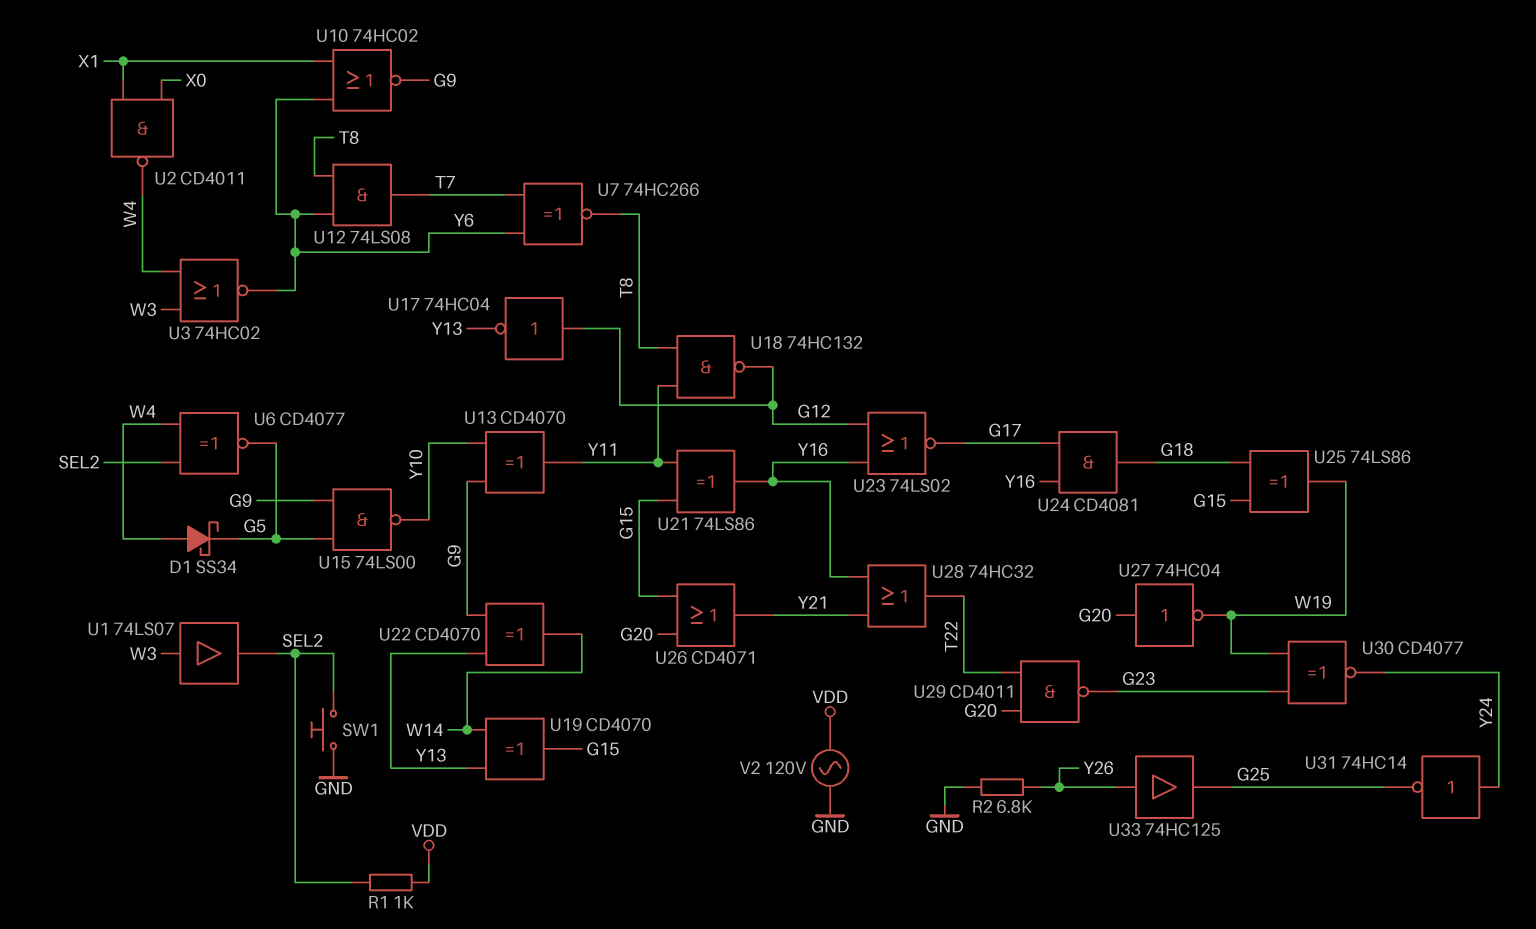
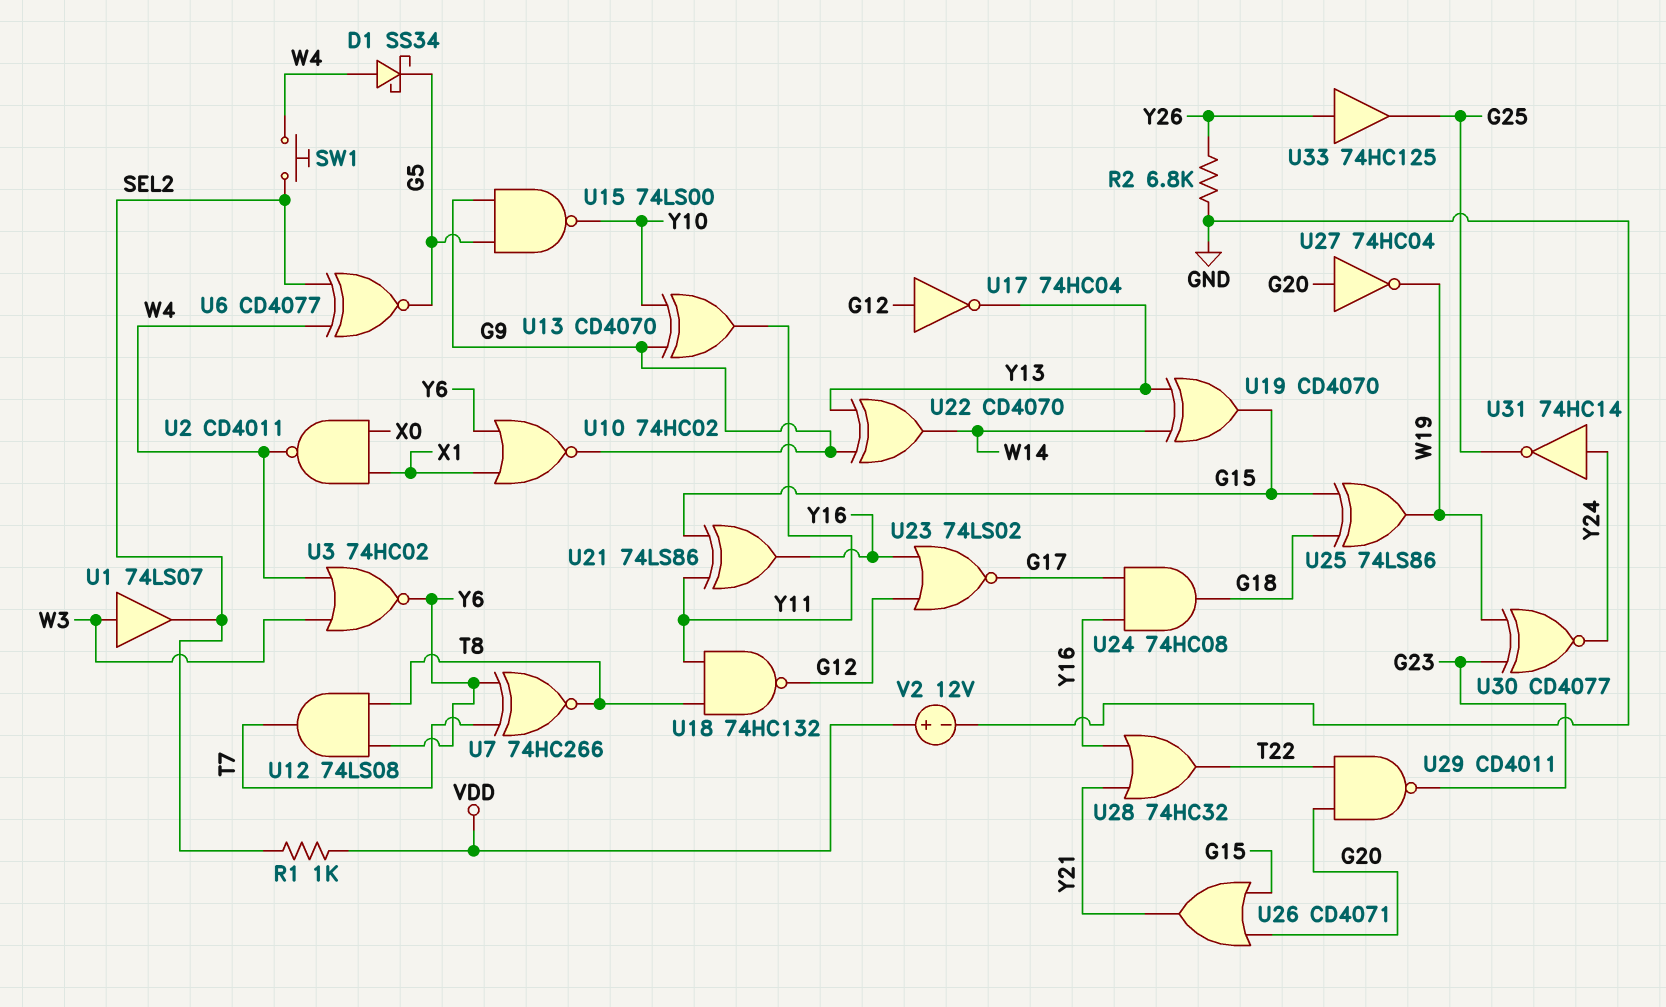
SW1: button (GND, SEL2) -> button (SEL2, W4)
U24: AND CD4081 (in G17, in Y16, out G18) -> AND 74HC08 (in G17, in Y16, out G18)
V2: AC 120V (GND, VDD) -> 12V (plus VDD, minus GND)

